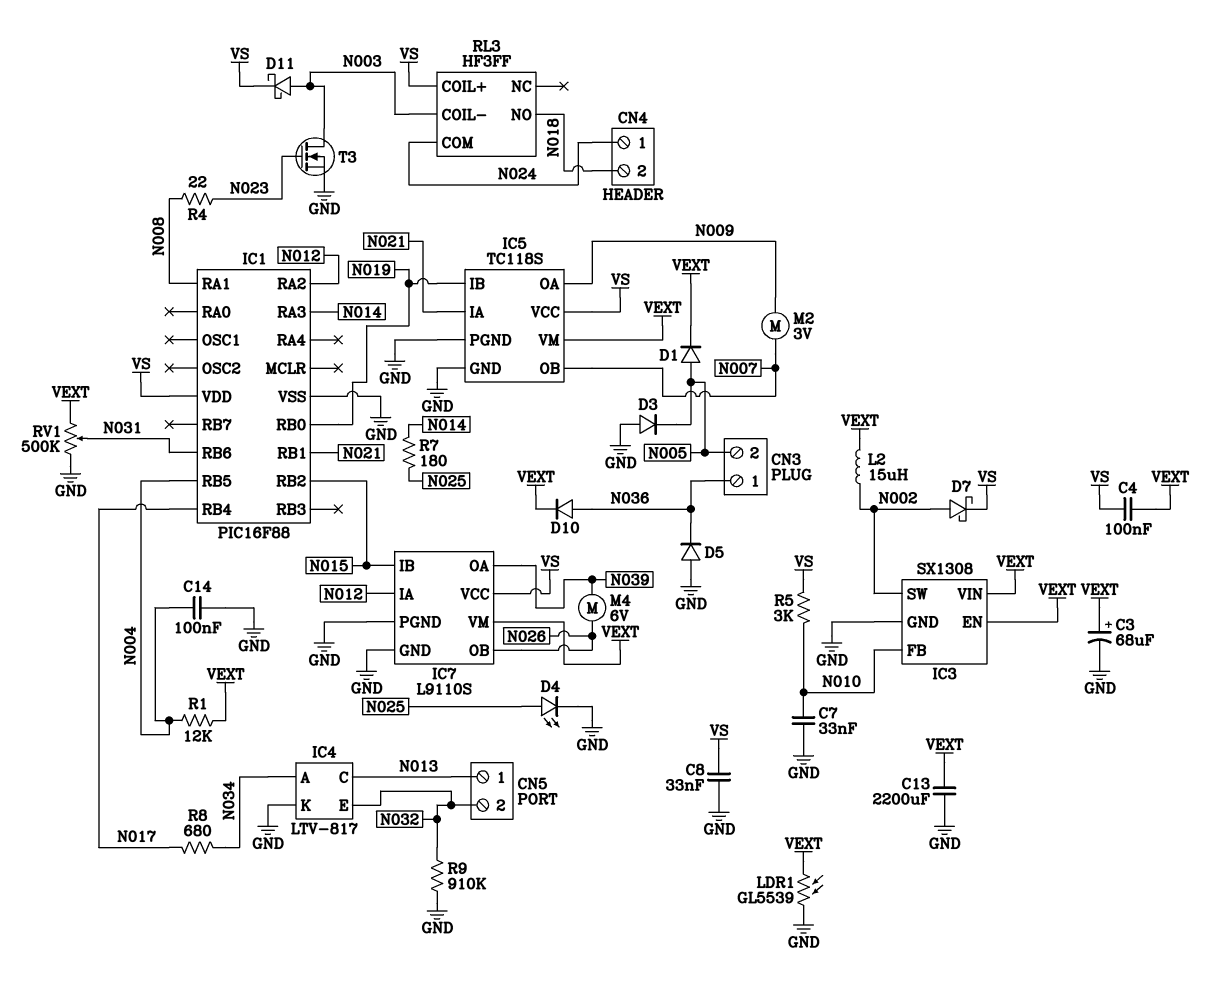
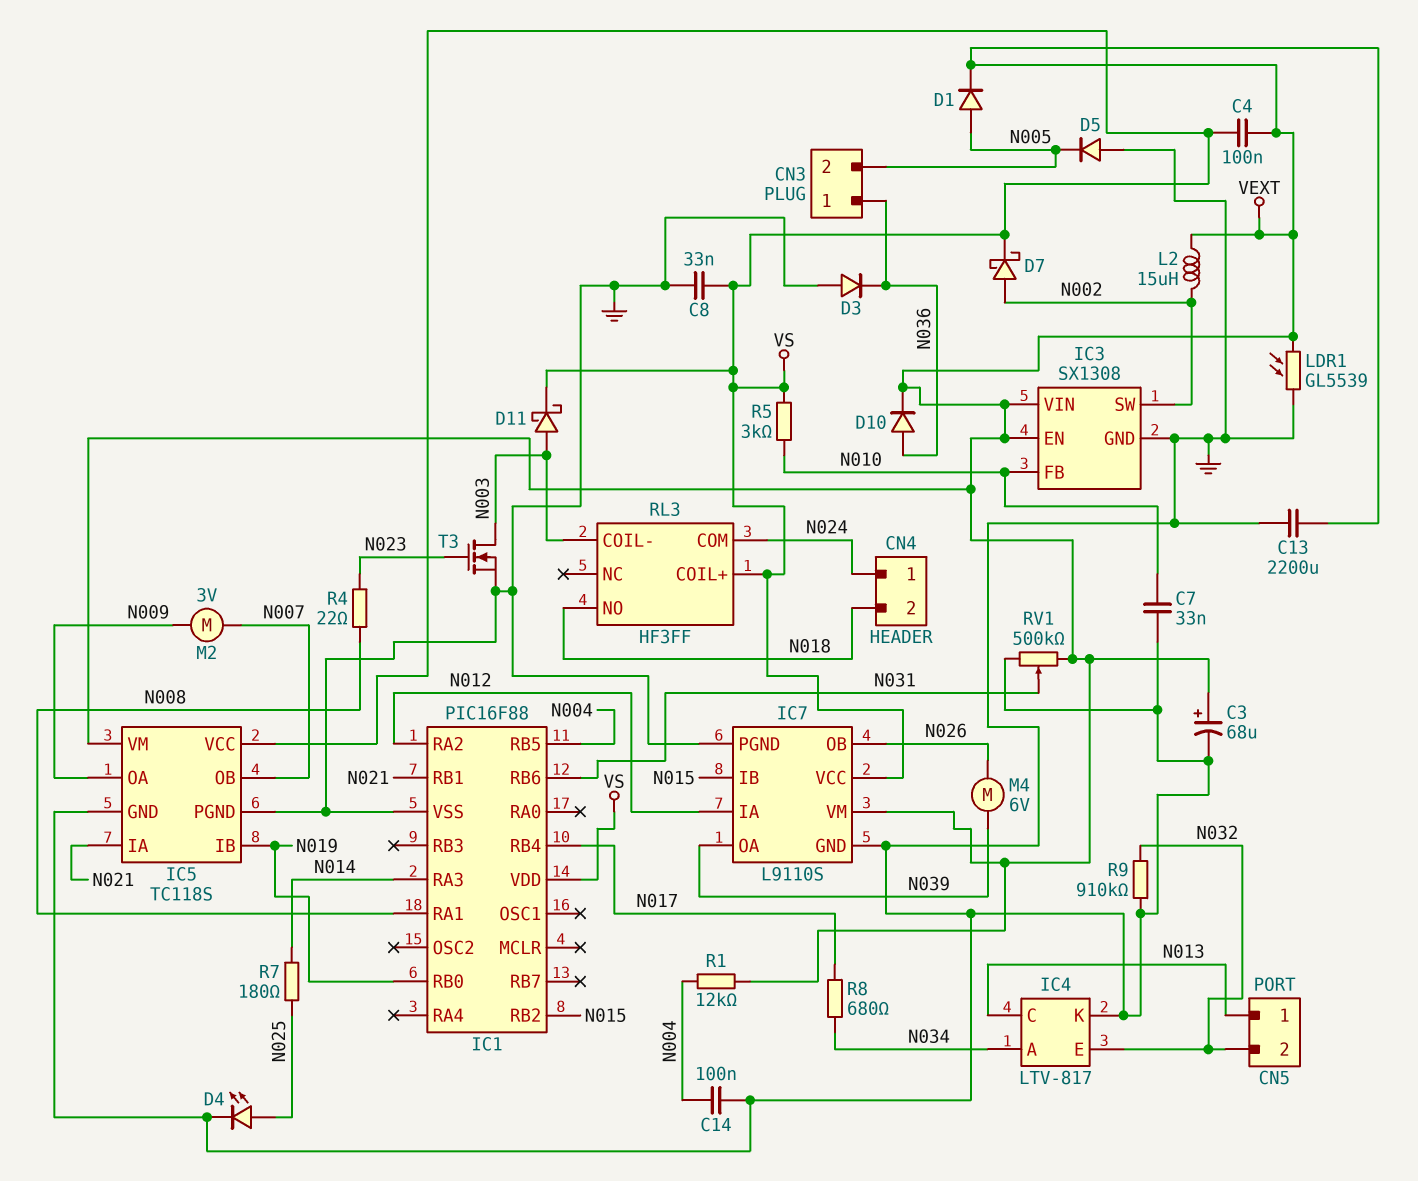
D3: diode (A GND, K N005) -> diode (A GND, K N036)
D5: diode (A GND, K N036) -> diode (A GND, K N005)

